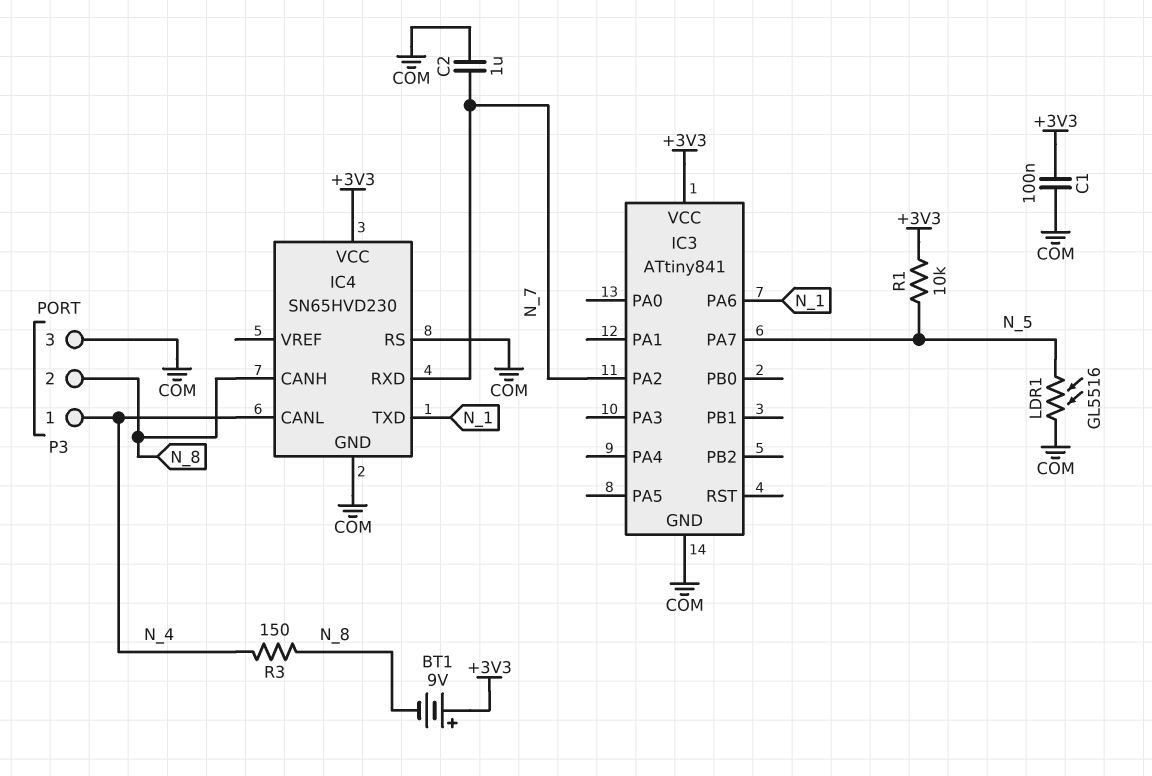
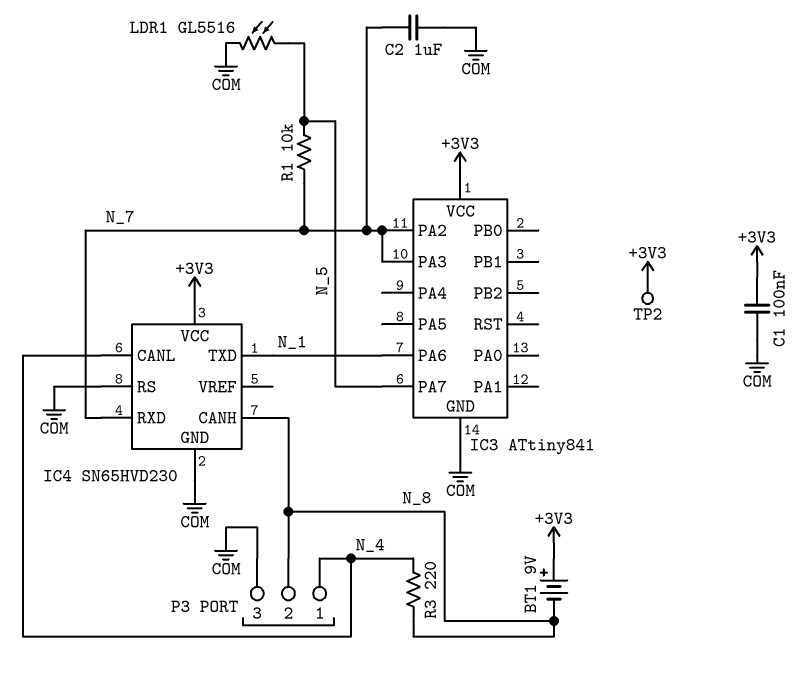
IC3 pin PA3: none -> N_7
R1: 10k (+3V3, N_5) -> 10k (N_5, N_7)
R3: 150 (N_4, N_8) -> 220 (N_4, N_8)
TP2: none -> test point (+3V3)

